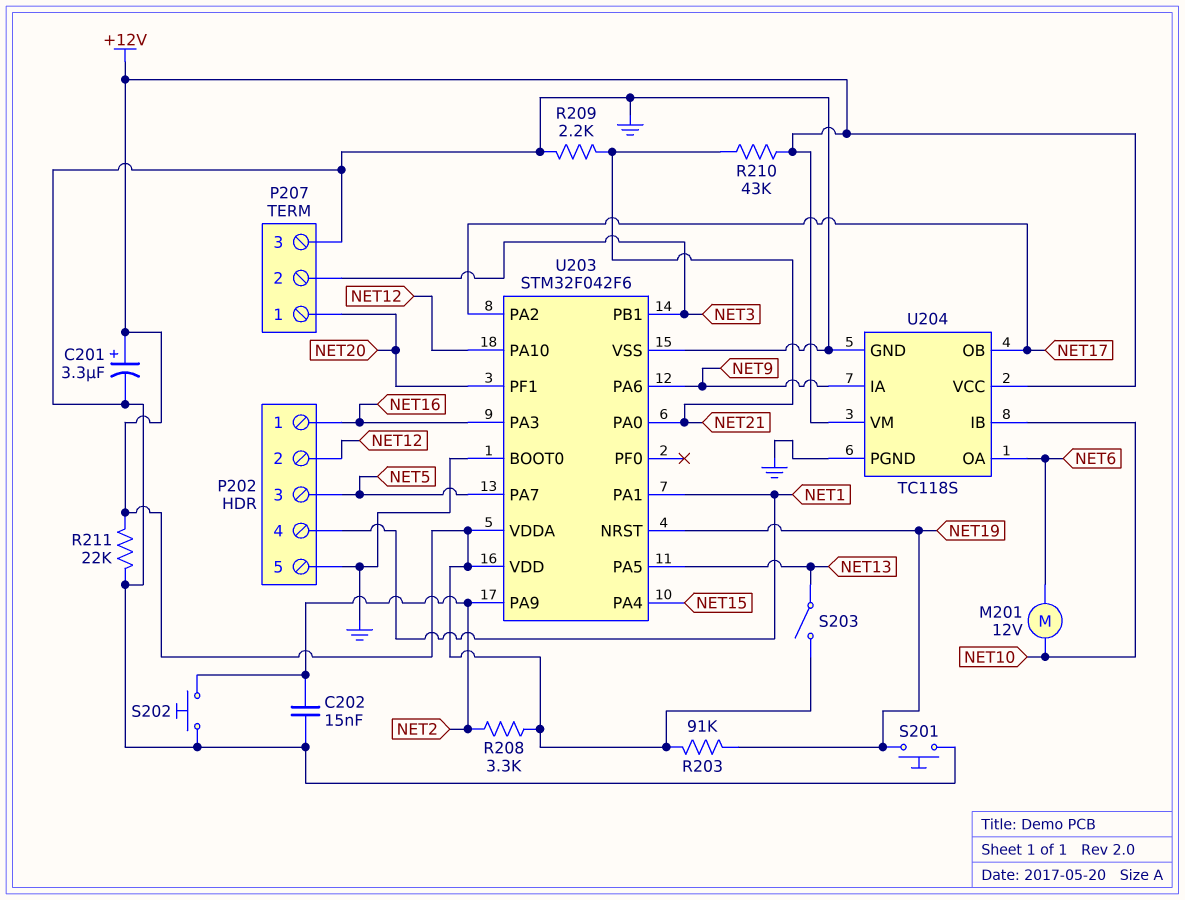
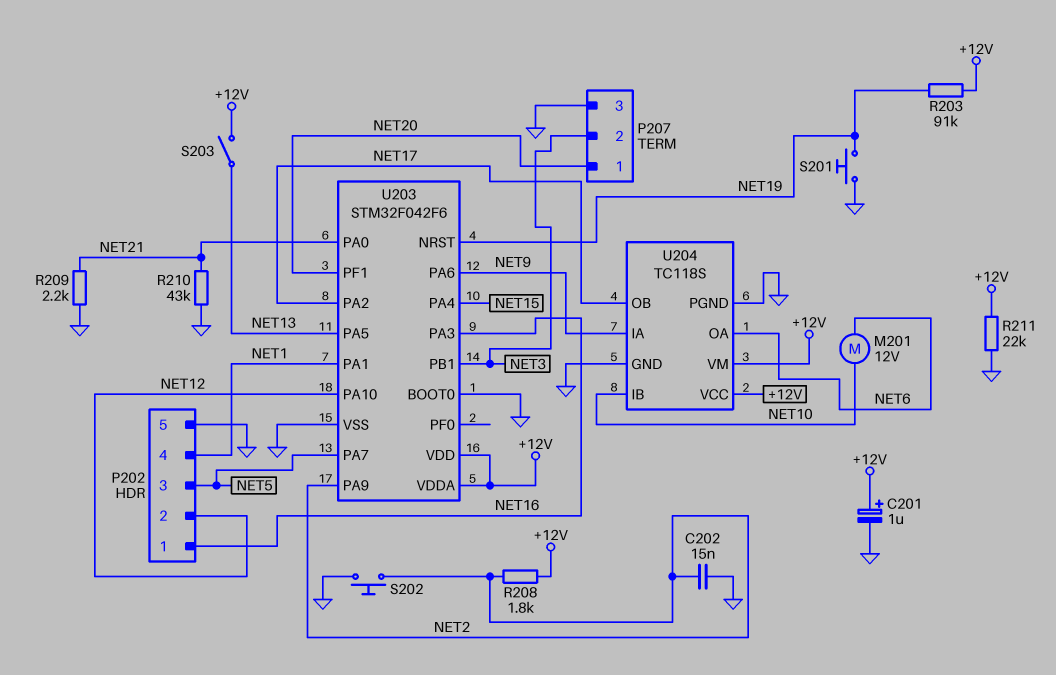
C201: 3.3uF (plus +12V, minus GND) -> 1uF (plus +12V, minus GND)
R208: 3.3k (+12V, NET2) -> 1.8k (+12V, NET2)
R210: 43k (+12V, NET21) -> 43k (GND, NET21)

